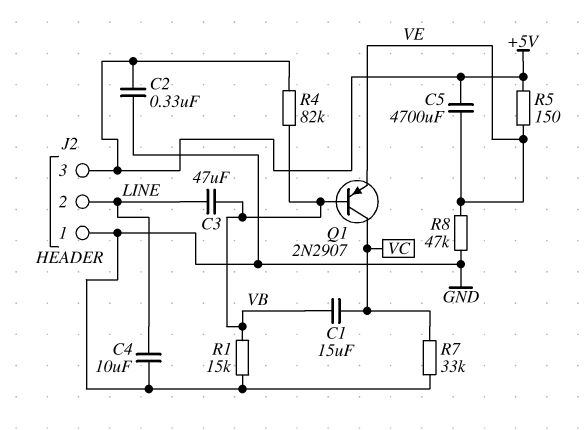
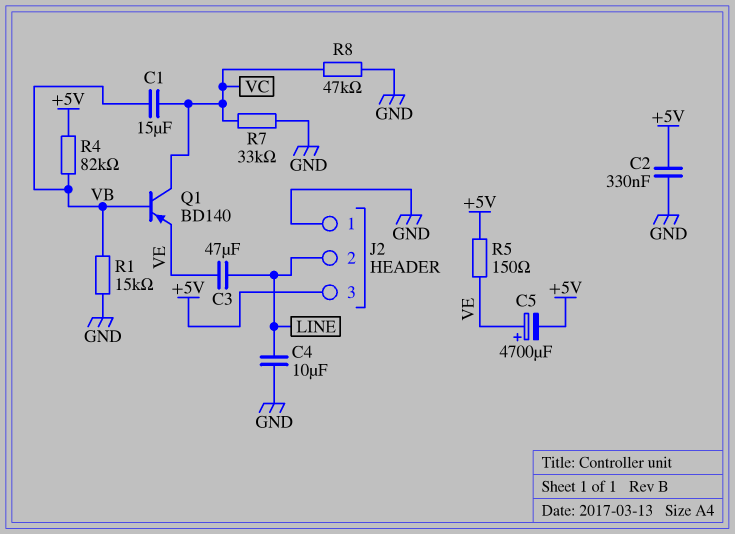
C3: 47uF (LINE, VB) -> 47uF (LINE, VE)
C5: 4700uF (+5V, VE) -> 4700uF (plus VE, minus +5V)
Q1: PNP 2N2907 (B VB, C VC, E VE) -> PNP BD140 (B VB, C VC, E VE)
R8: 47k (GND, VE) -> 47k (GND, VC)

